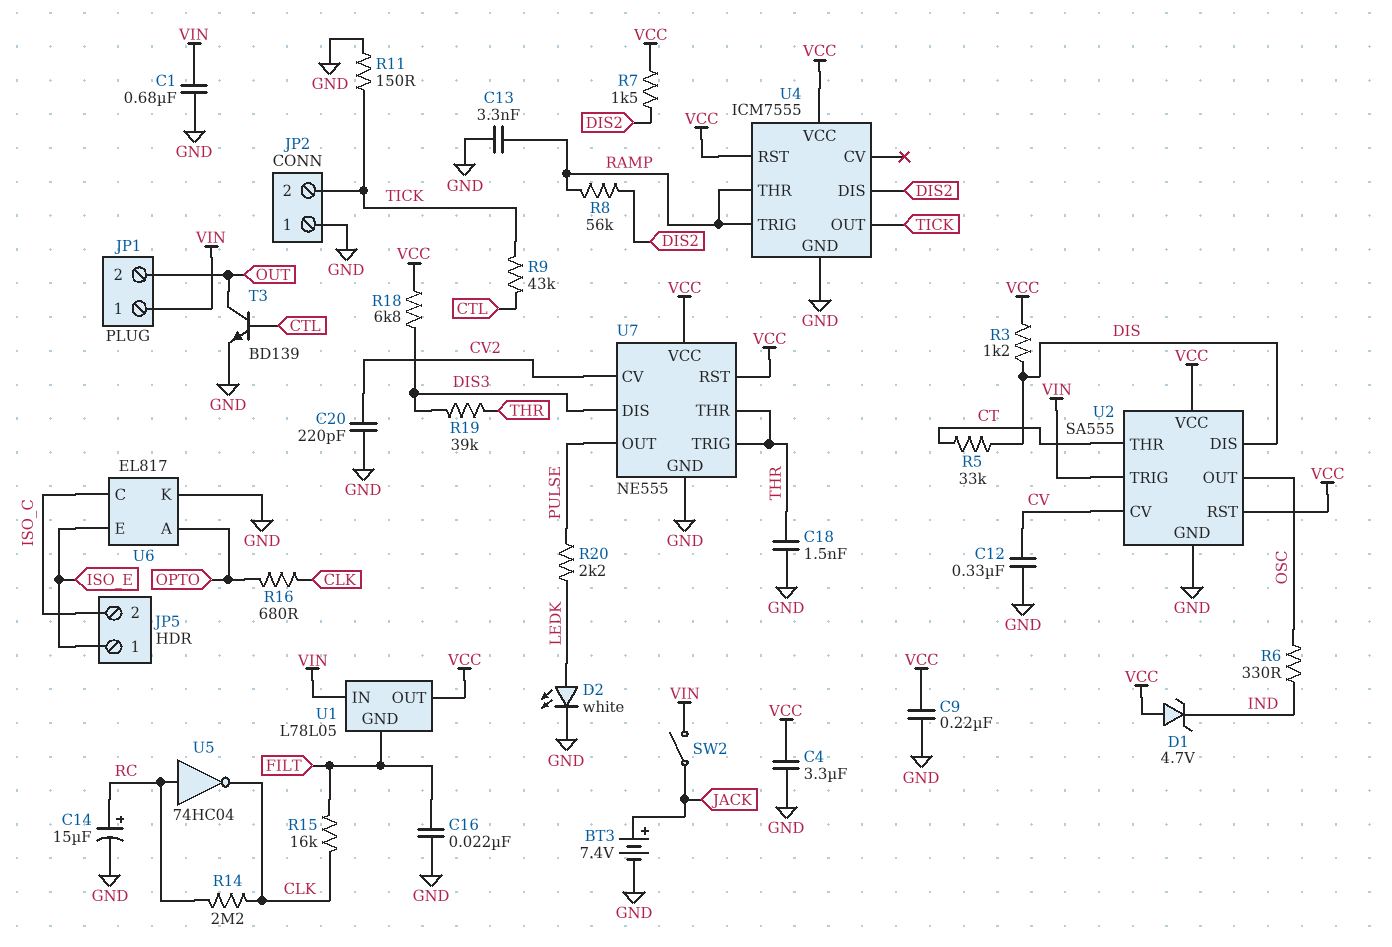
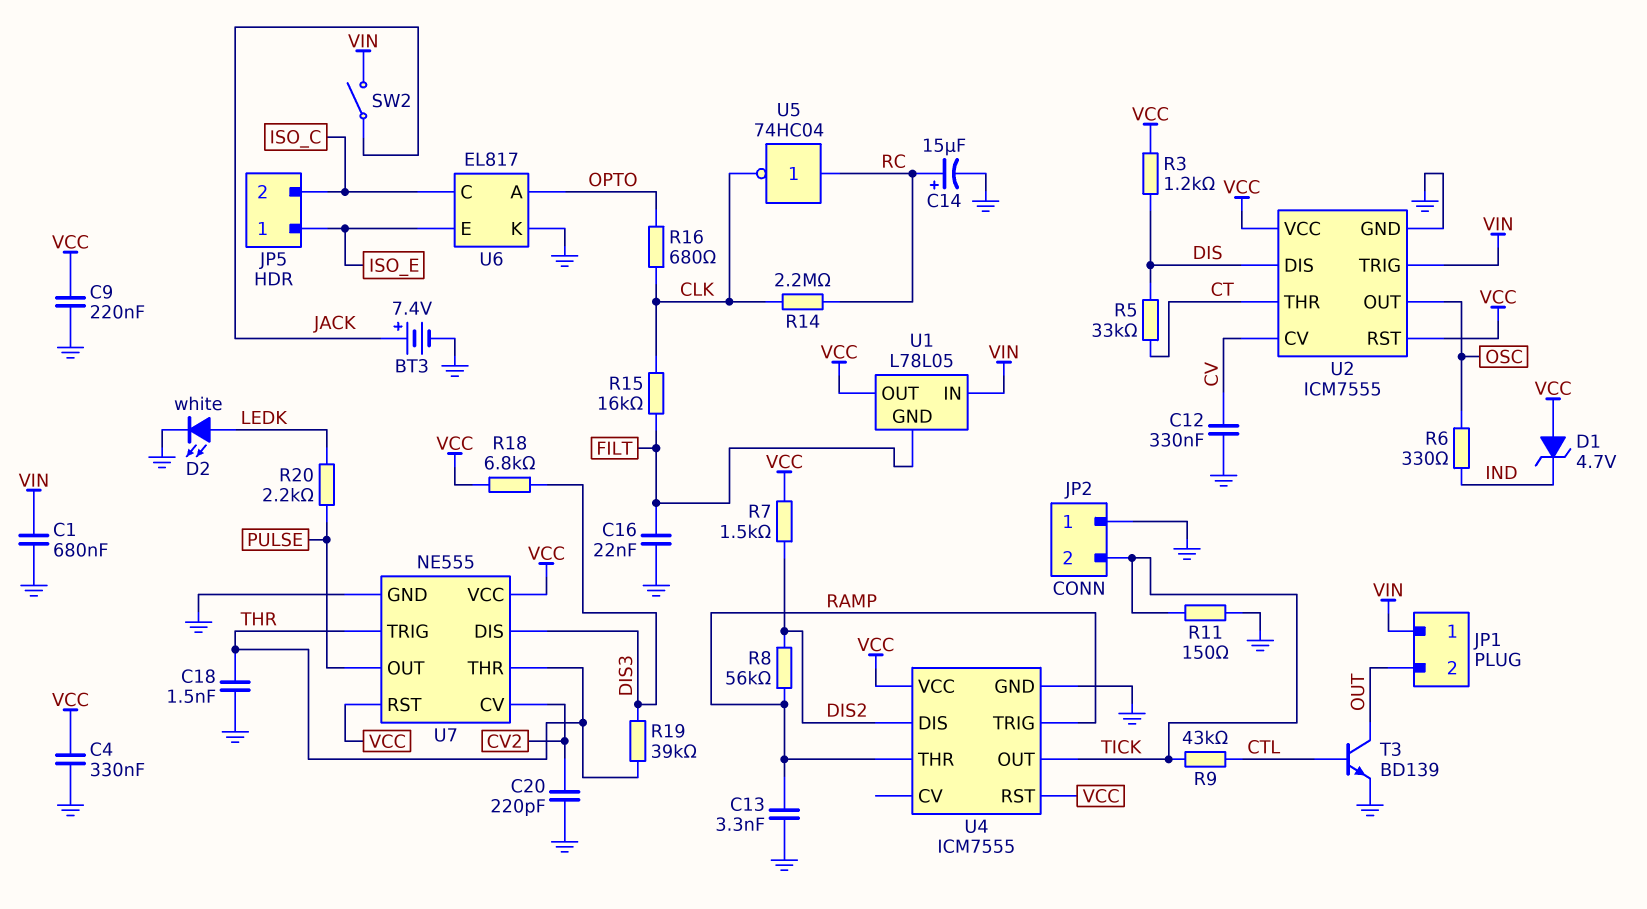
C4: 3.3uF (GND, VCC) -> 330nF (GND, VCC)
U2: SA555 -> ICM7555

